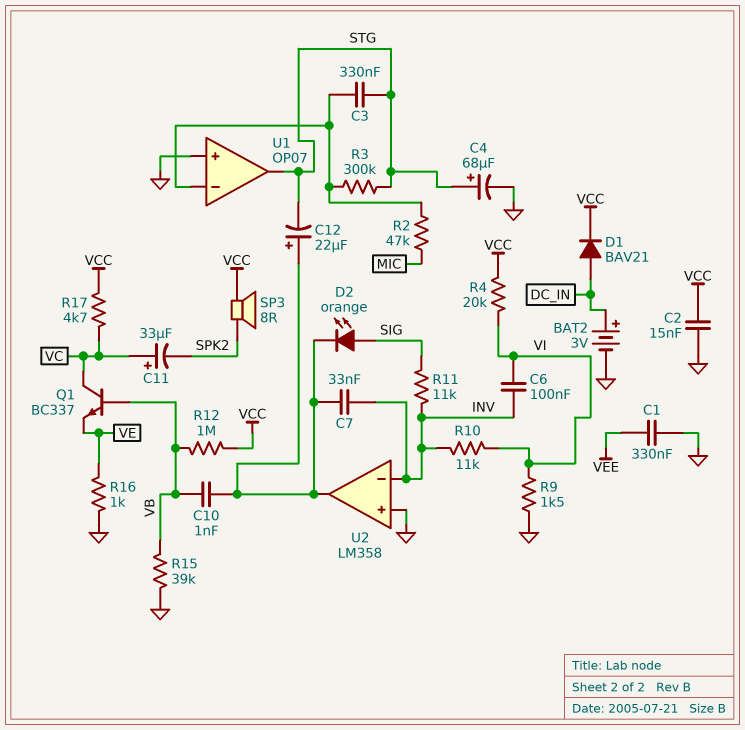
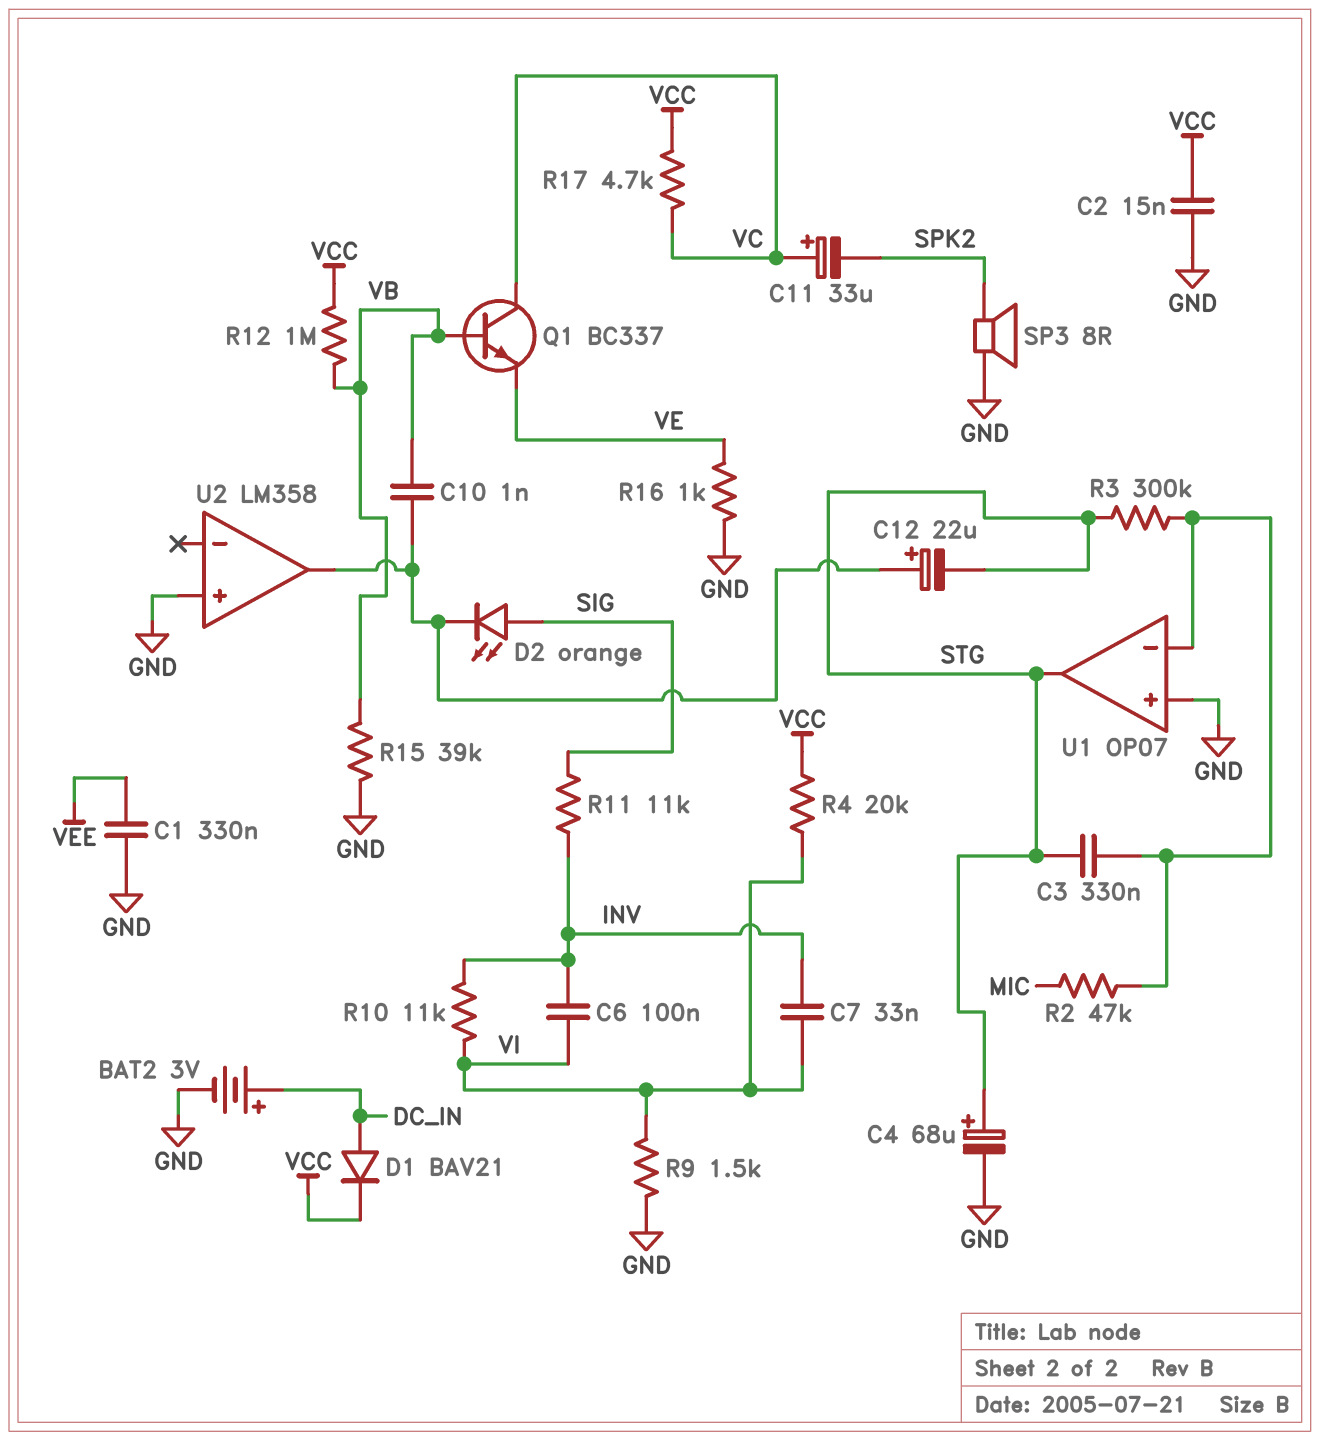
C7: 33nF (INV, U2/out) -> 33nF (INV, VI)
SP3: speaker 8R (SPK2, VCC) -> speaker 8R (GND, SPK2)
U2 pin in-: INV -> none

